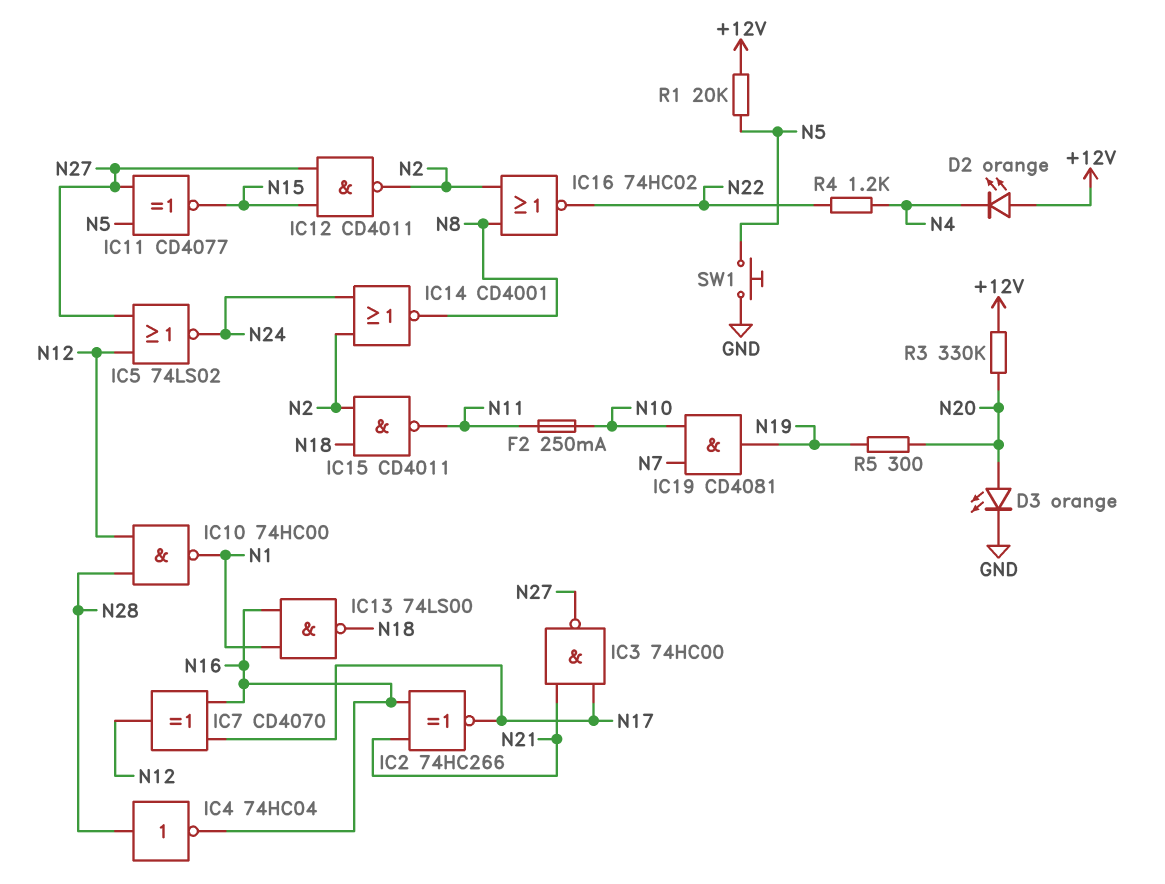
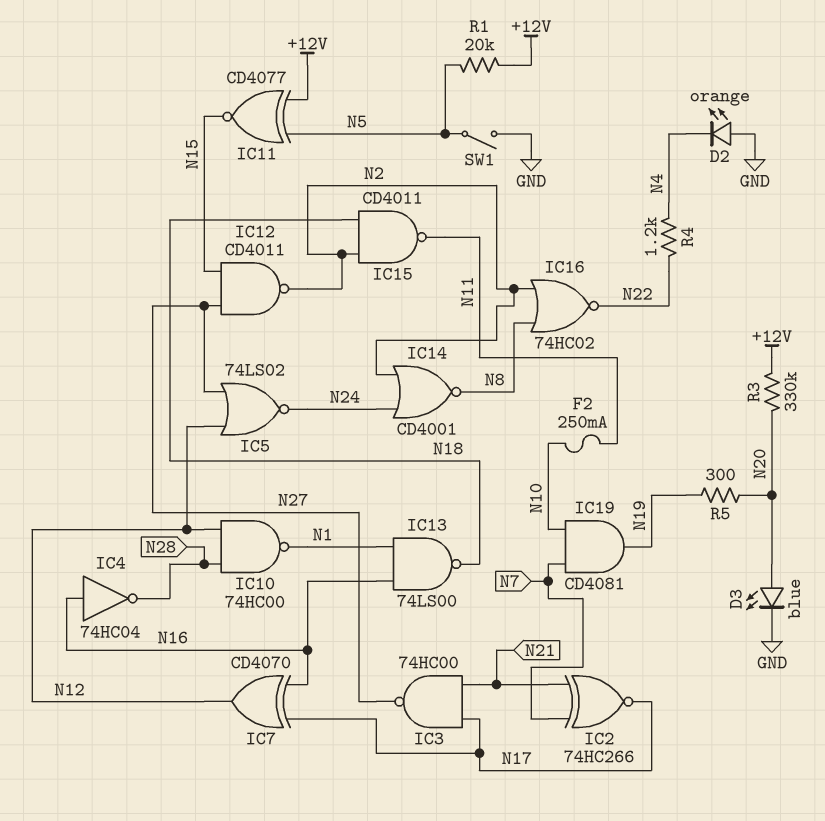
D2: LED orange (A +12V, K N4) -> LED orange (A GND, K N4)
D3: LED orange (A N20, K GND) -> LED blue (A N20, K GND)
IC2: XNOR 74HC266 (in N16, in N21, out N17) -> XNOR 74HC266 (in N7, in N21, out N17)
IC4: NOT 74HC04 (in N28, out N16) -> NOT 74HC04 (in N16, out N28)
IC11: XNOR CD4077 (in N5, in N27, out N15) -> XNOR CD4077 (in +12V, in N5, out N15)
SW1: button (GND, N5) -> switch (GND, N5)

